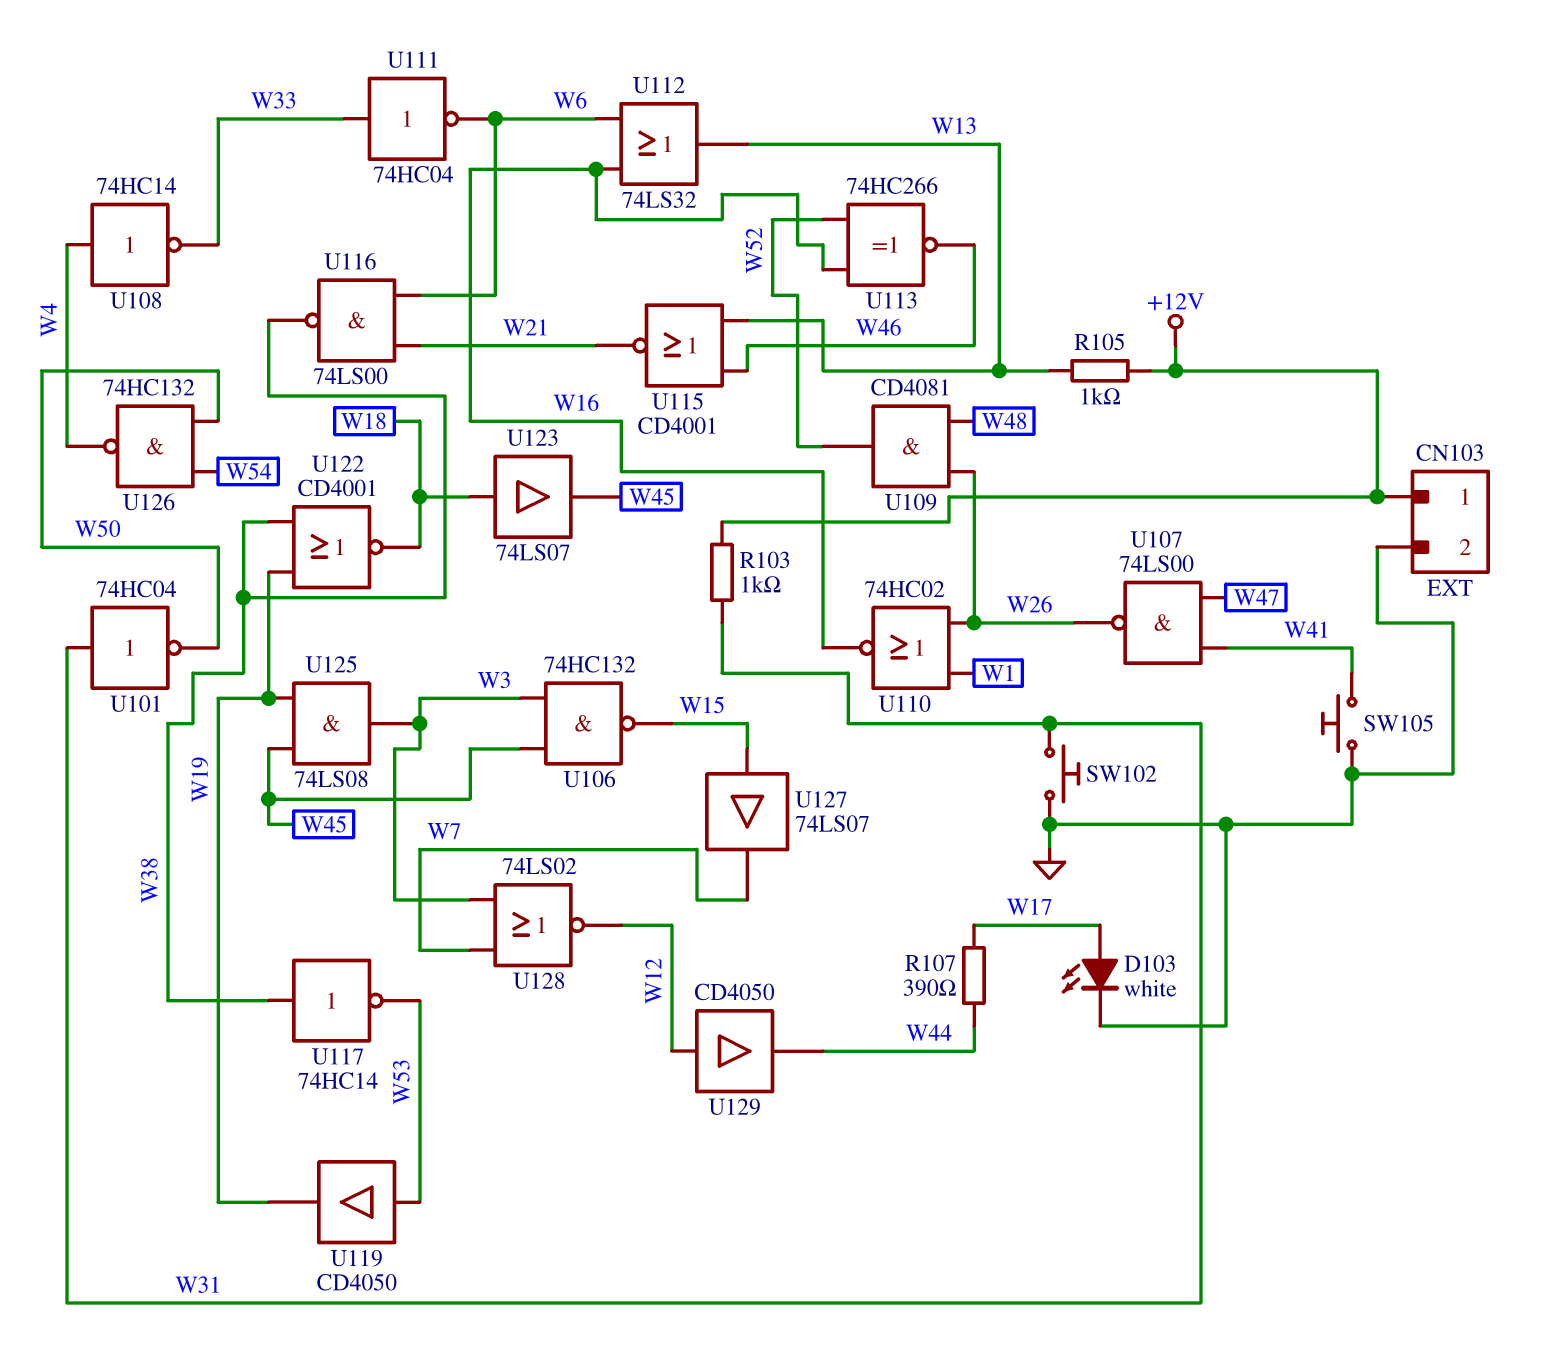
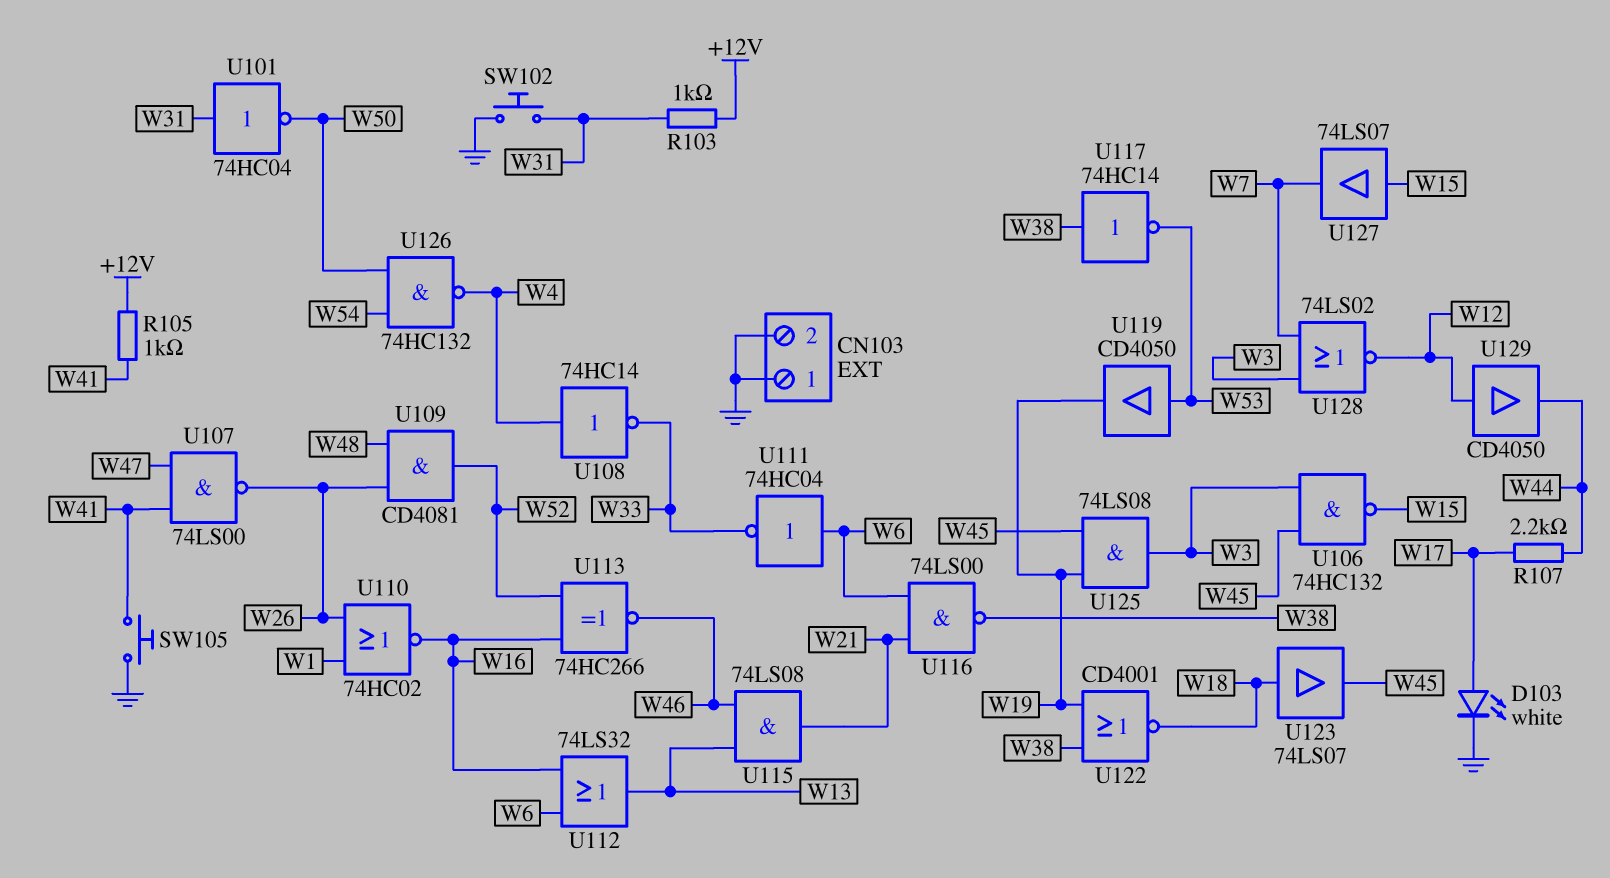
CN103 pin 1: +12V -> GND
R105: 1k (+12V, W13) -> 1k (+12V, W41)
R107: 390 (W17, W44) -> 2.2k (W17, W44)
U111: NOT 74HC04 (in W33, out W6) -> NOT 74HC04 (in W6, out W33)
U115: NOR CD4001 (in W13, in W46, out W21) -> AND 74LS08 (in W13, in W46, out W21)

